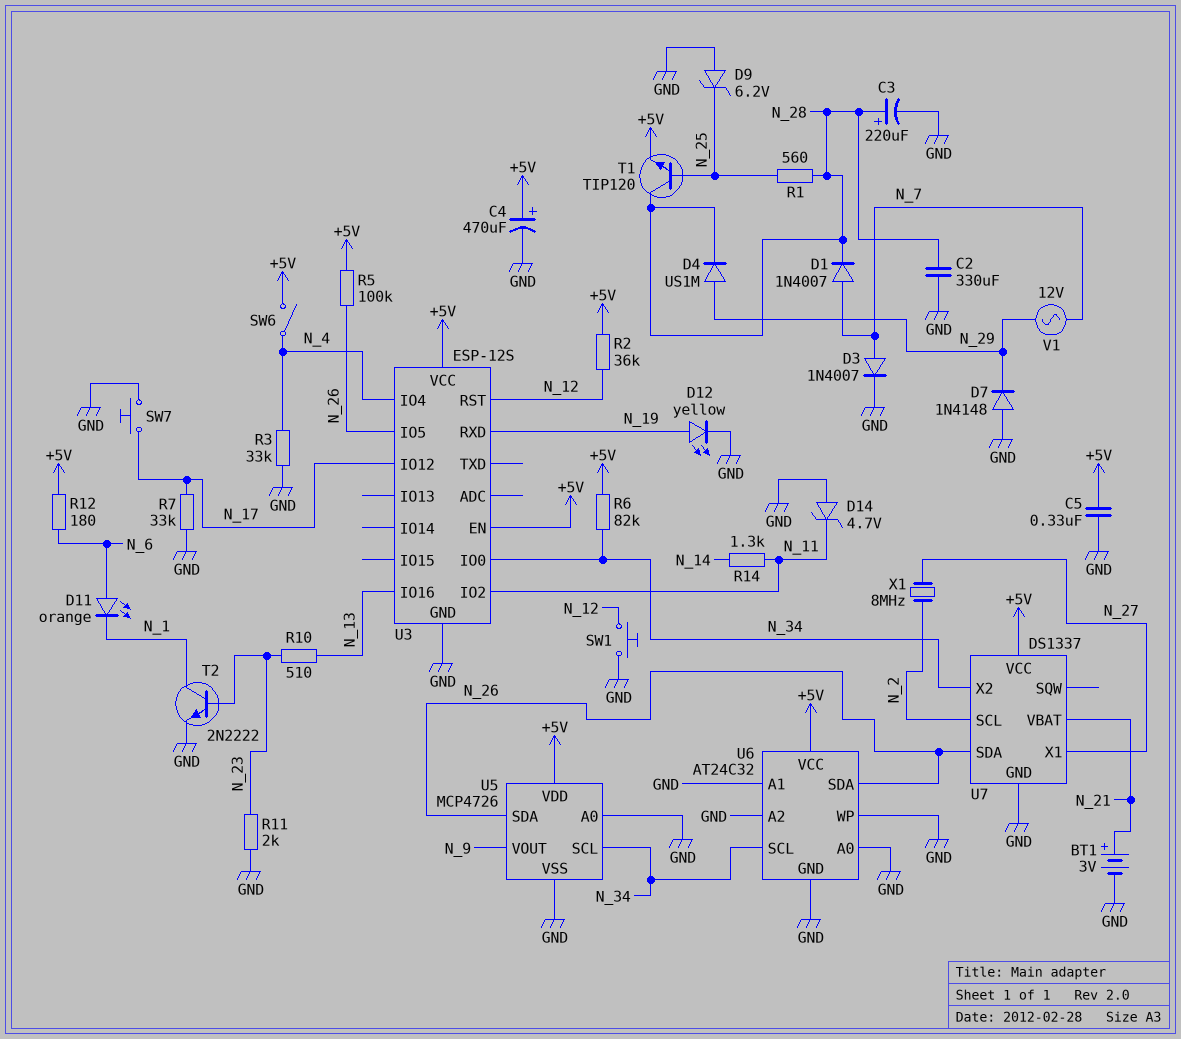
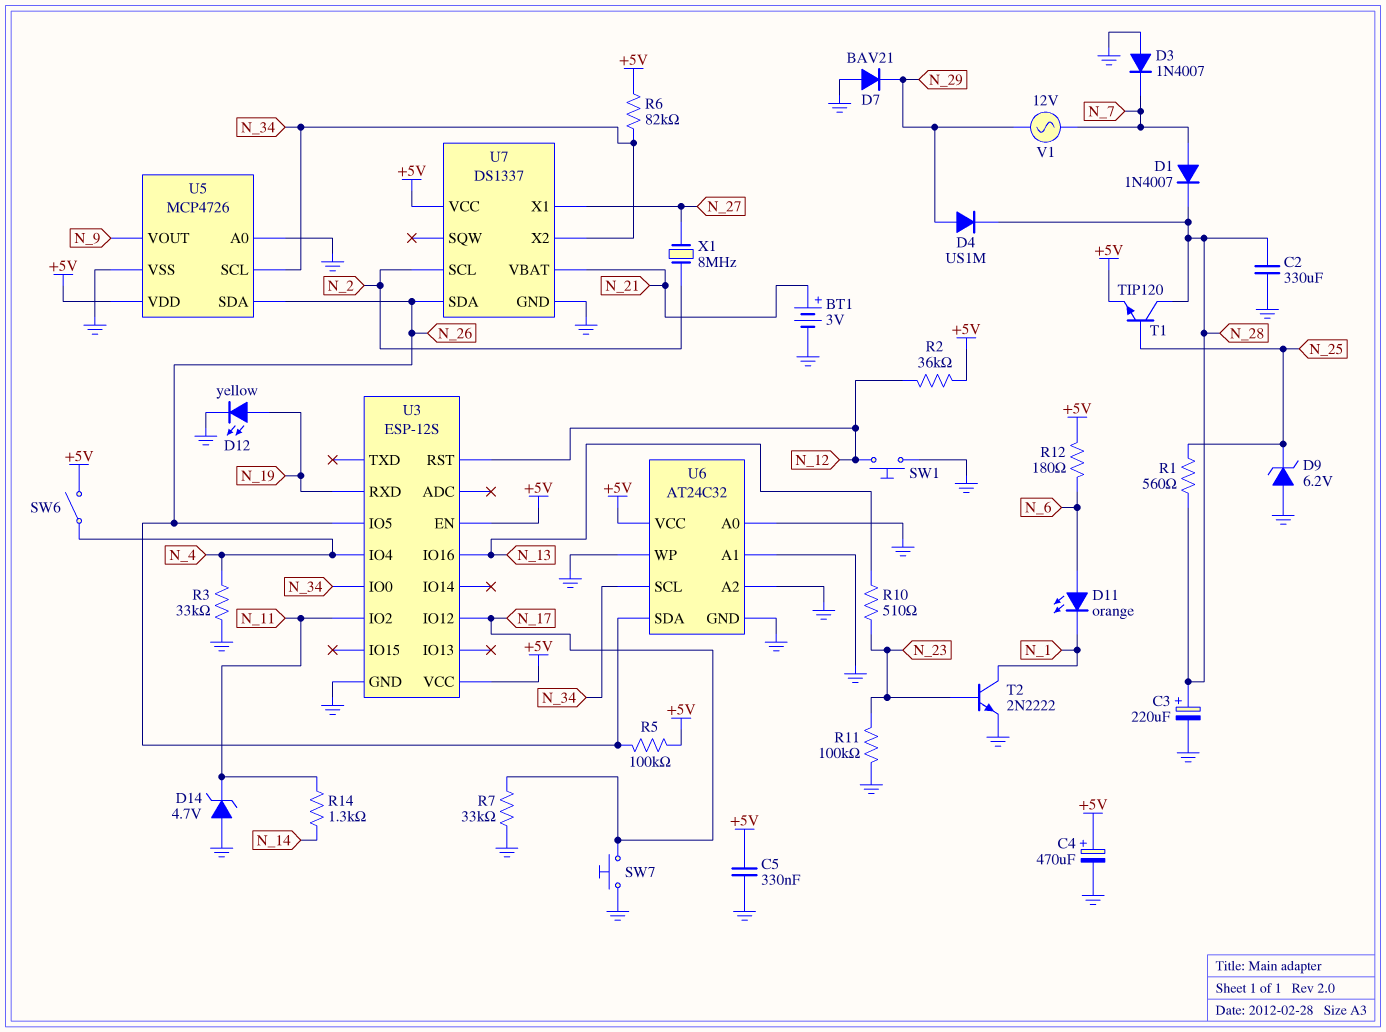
D3: diode 1N4007 (A N_7, K GND) -> diode 1N4007 (A GND, K N_7)
D7: diode 1N4148 (A GND, K N_29) -> diode BAV21 (A GND, K N_29)
R11: 2k (GND, N_23) -> 100k (GND, N_23)

